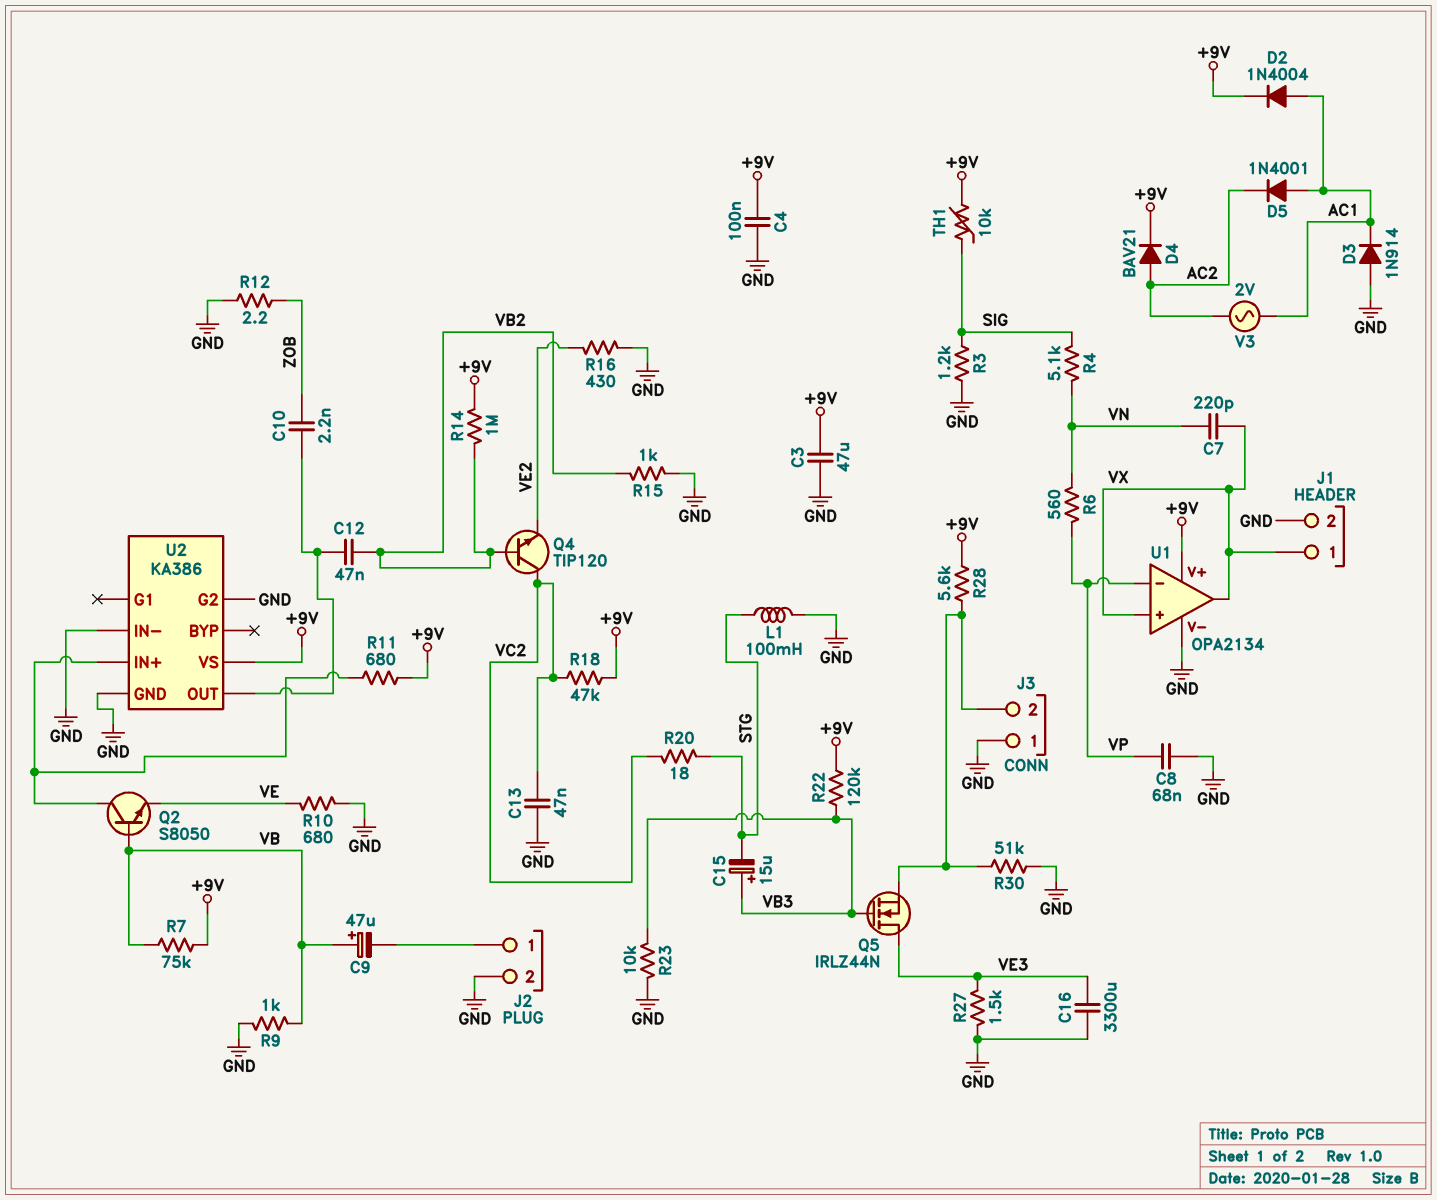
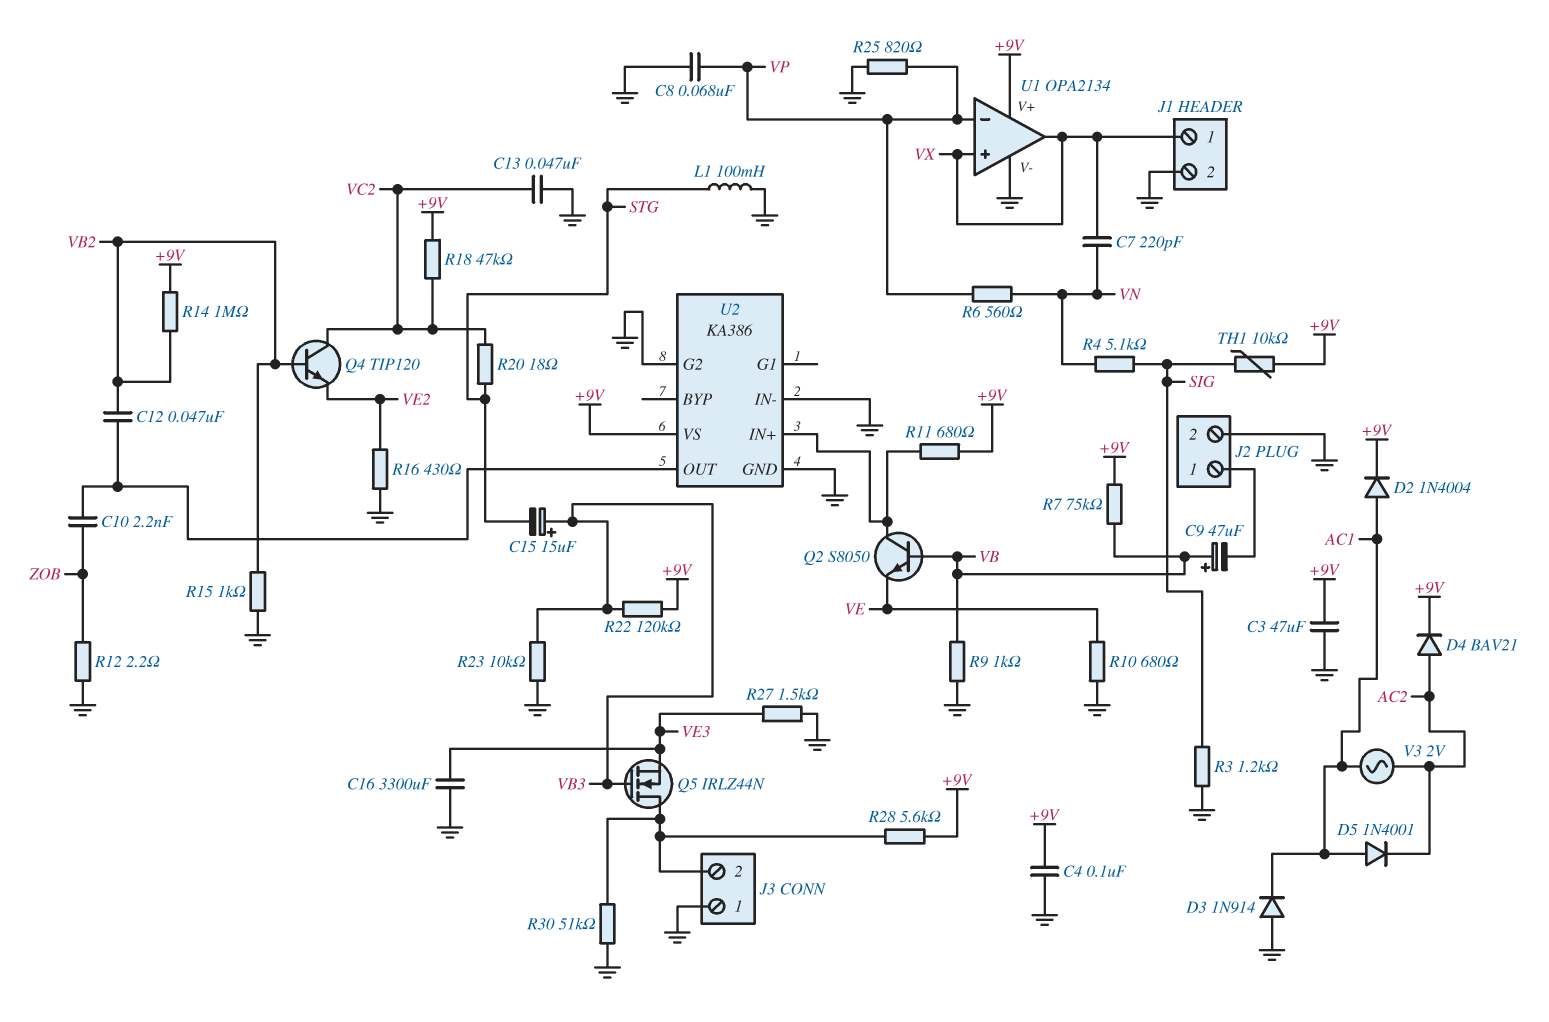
Q5: NMOS IRLZ44N (G VB3, D VE3, S J3/2) -> NMOS IRLZ44N (G VB3, D J3/2, S VE3)
R25: none -> 820 (GND, VP)

